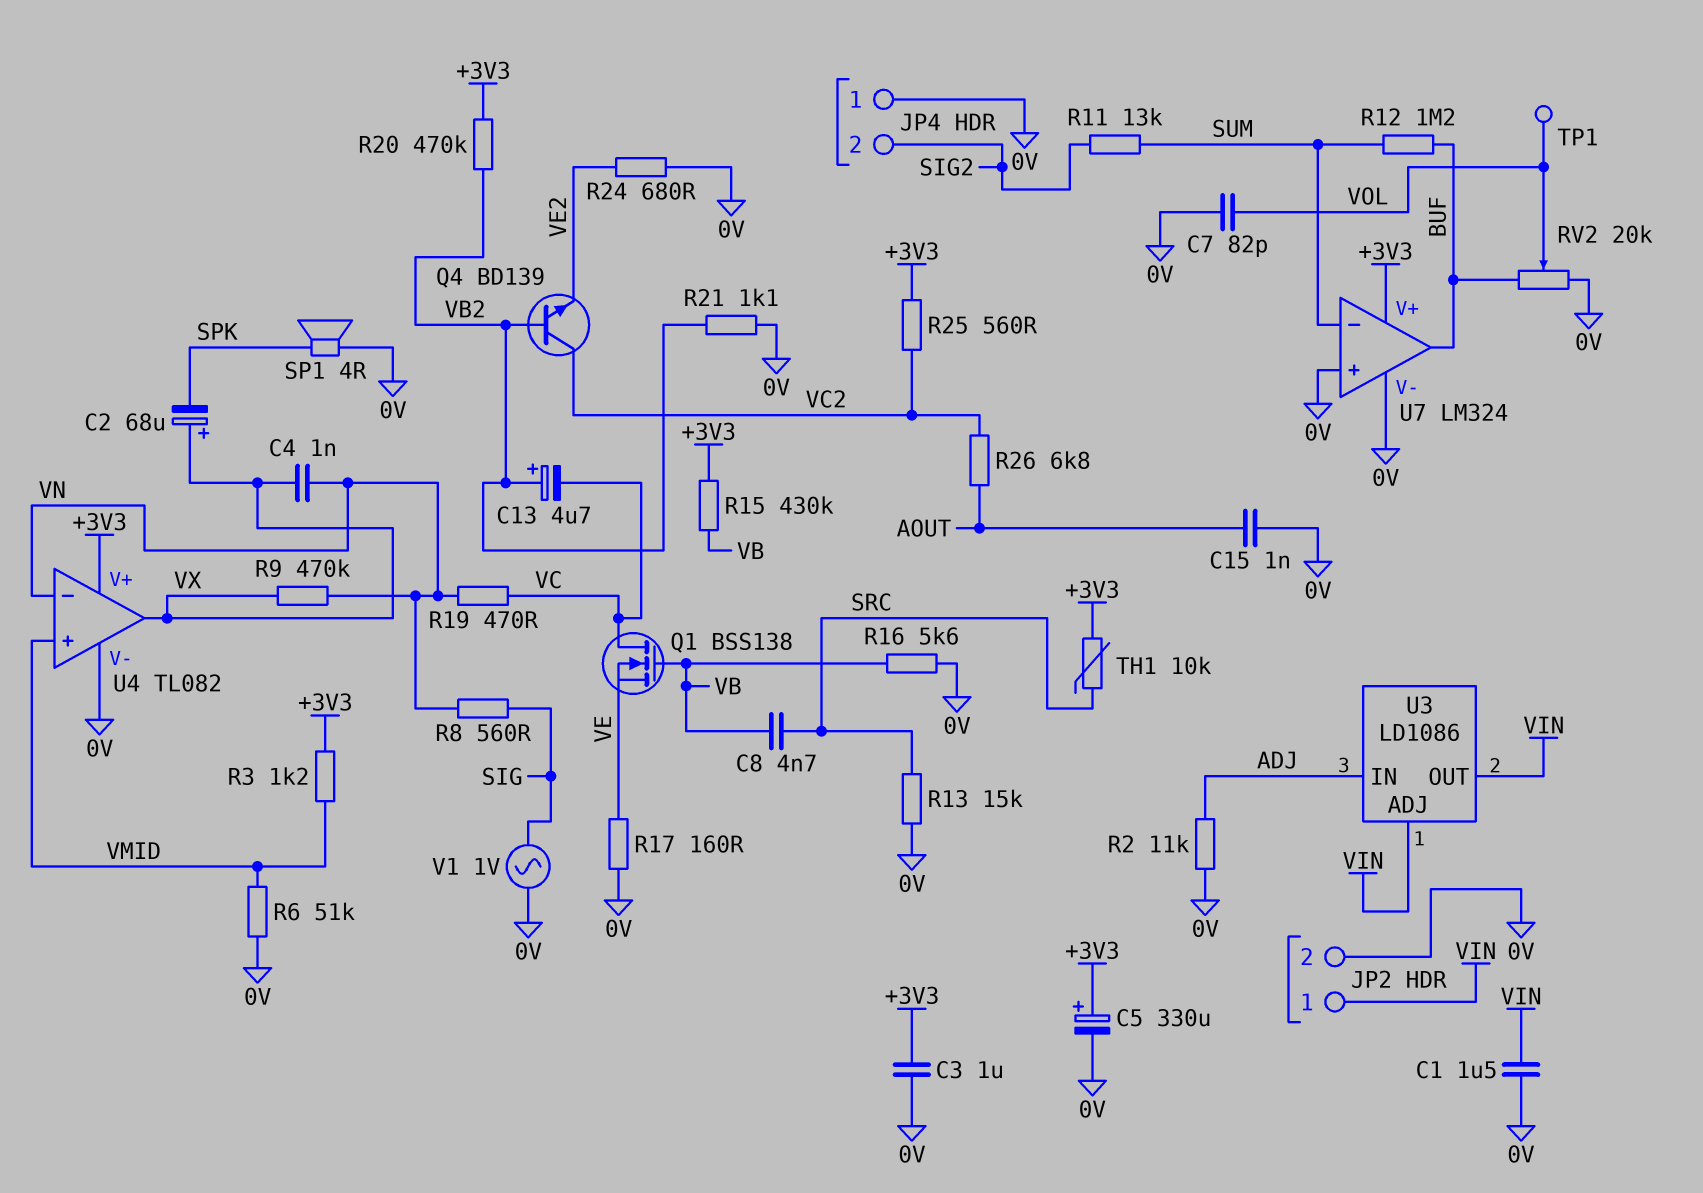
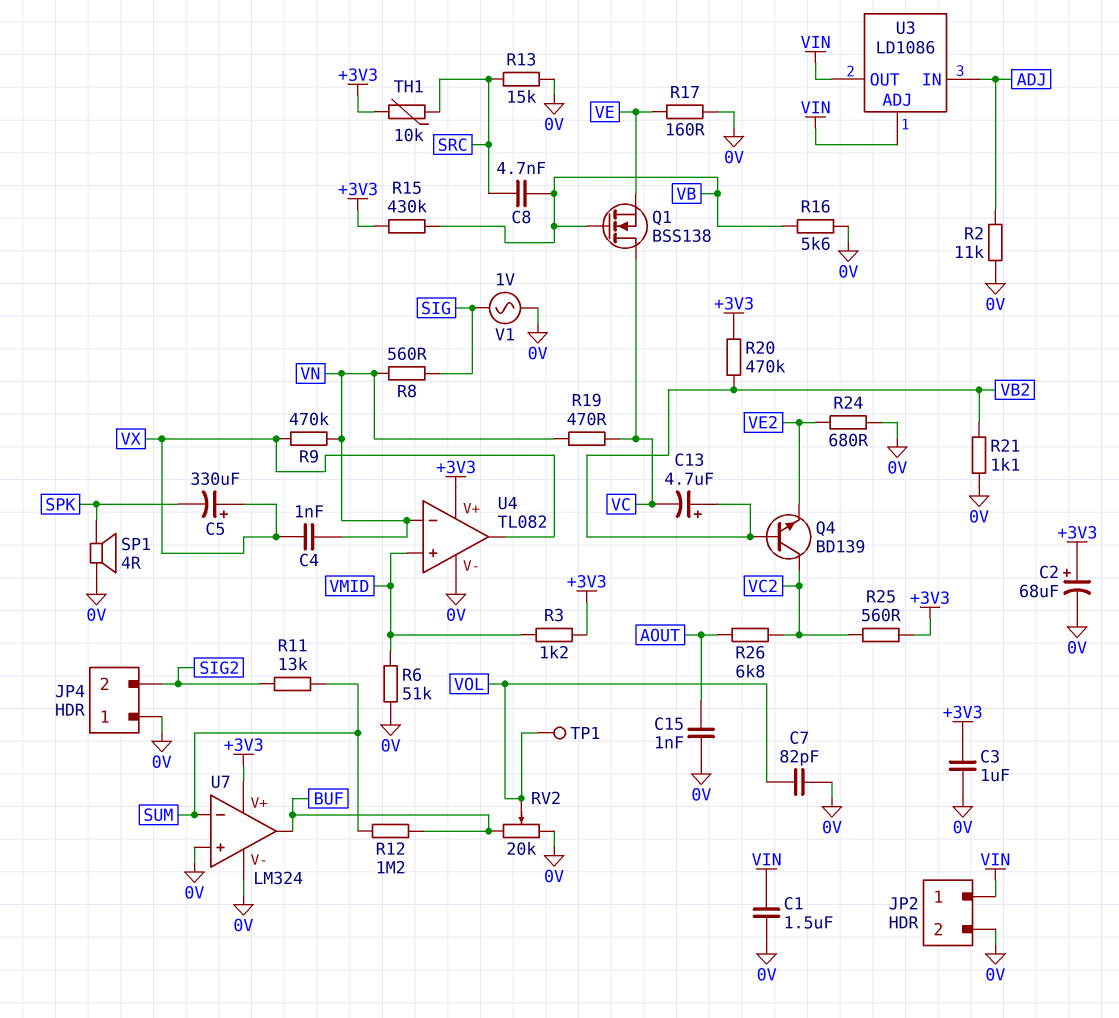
C2: 68uF (plus VX, minus SPK) -> 68uF (plus +3V3, minus 0V)
C5: 330uF (plus +3V3, minus 0V) -> 330uF (plus VX, minus SPK)

